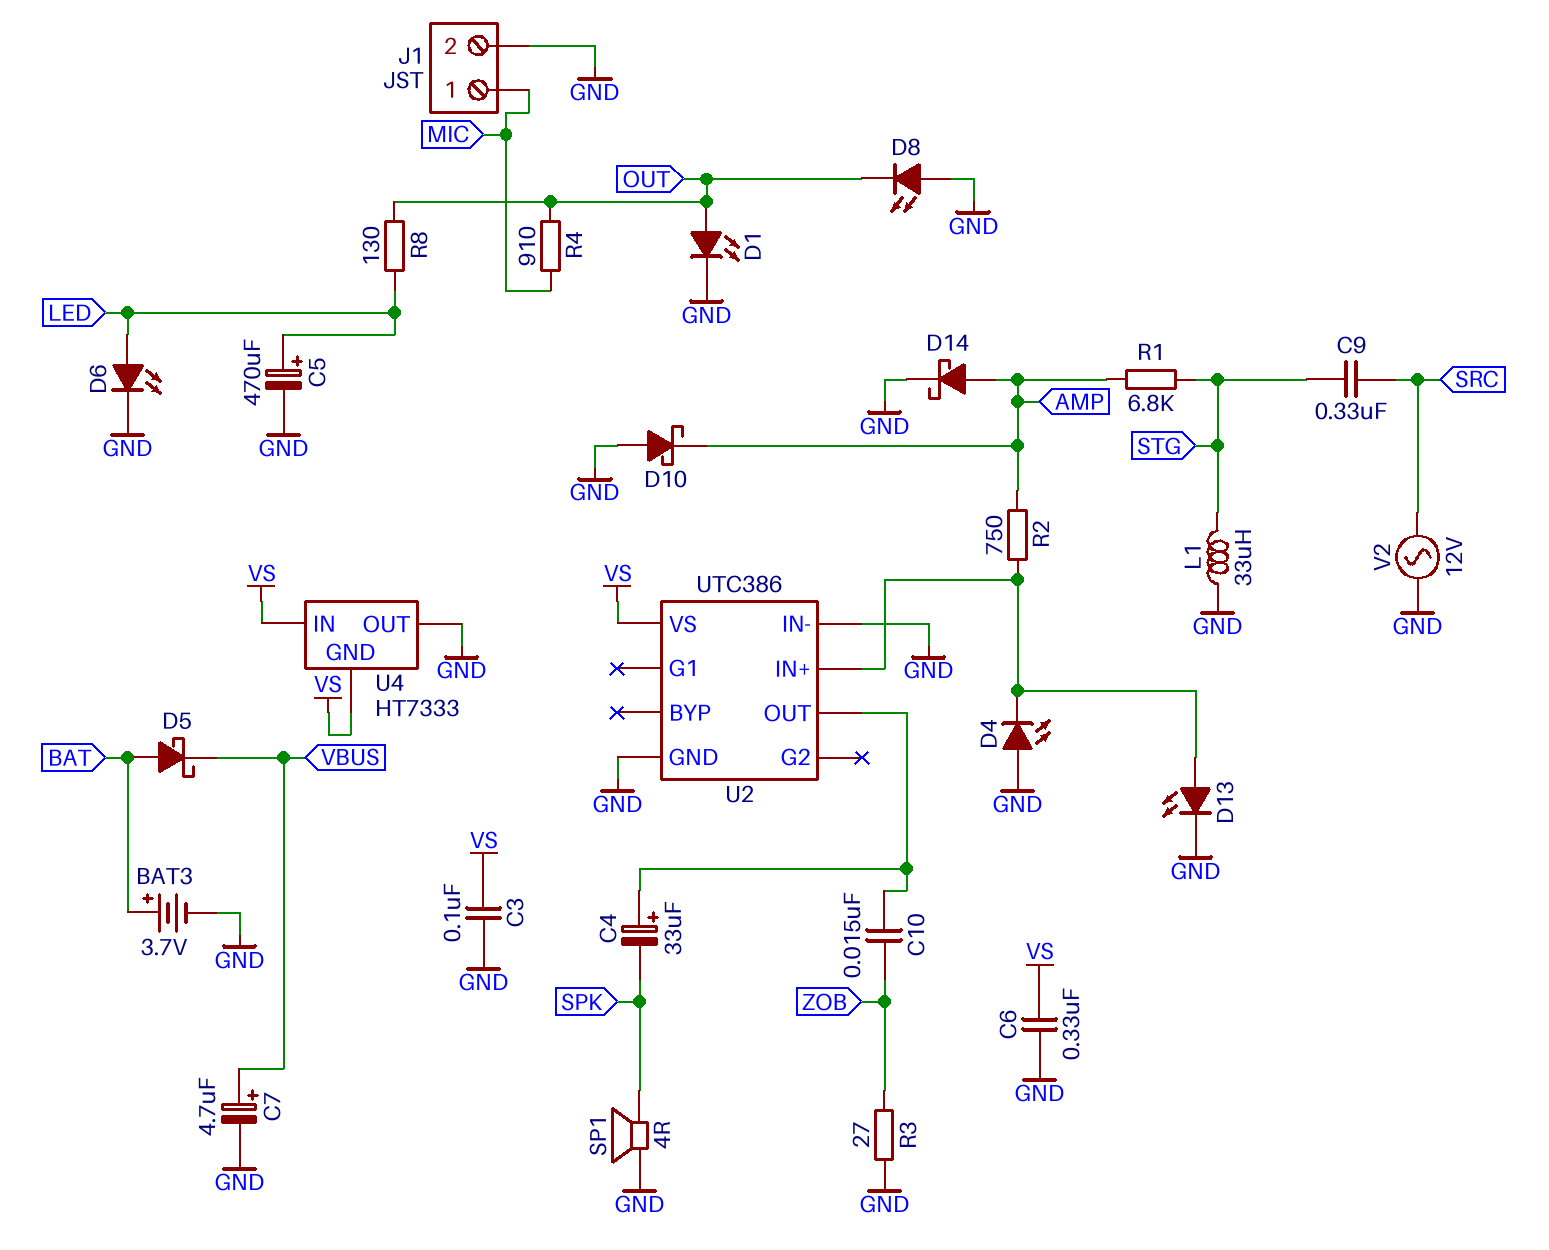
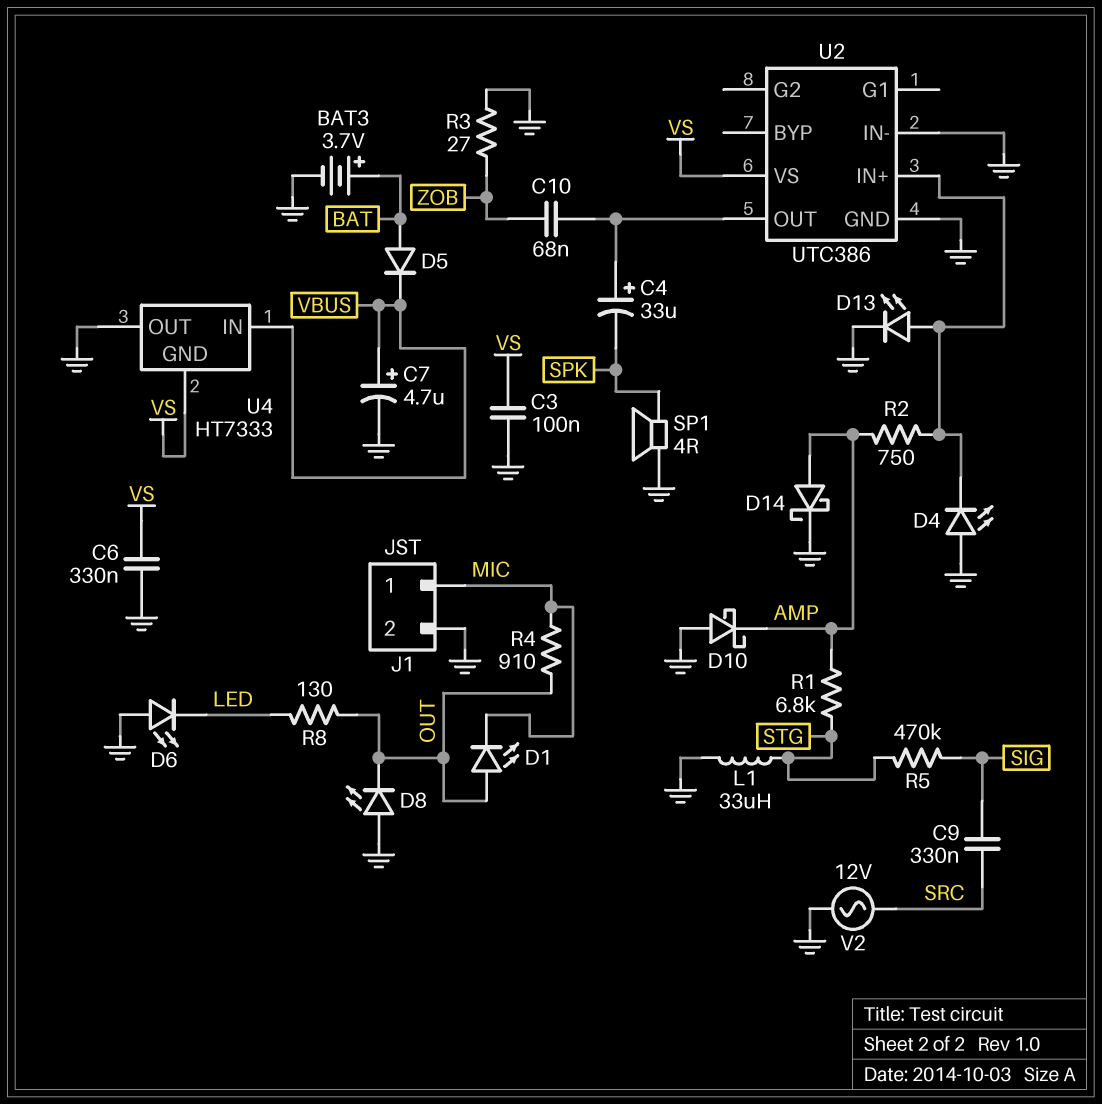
C5: 470uF (plus LED, minus GND) -> none
C9: 330nF (SRC, STG) -> 330nF (SIG, SRC)
C10: 15nF (U2/OUT, ZOB) -> 68nF (U2/OUT, ZOB)
D1: LED (A OUT, K GND) -> LED (A OUT, K MIC)
D5: schottky (A BAT, K VBUS) -> diode (A BAT, K VBUS)
D6: LED (A LED, K GND) -> LED (A GND, K LED)
R5: none -> 470k (SIG, STG)
U4 pin IN: VS -> VBUS

